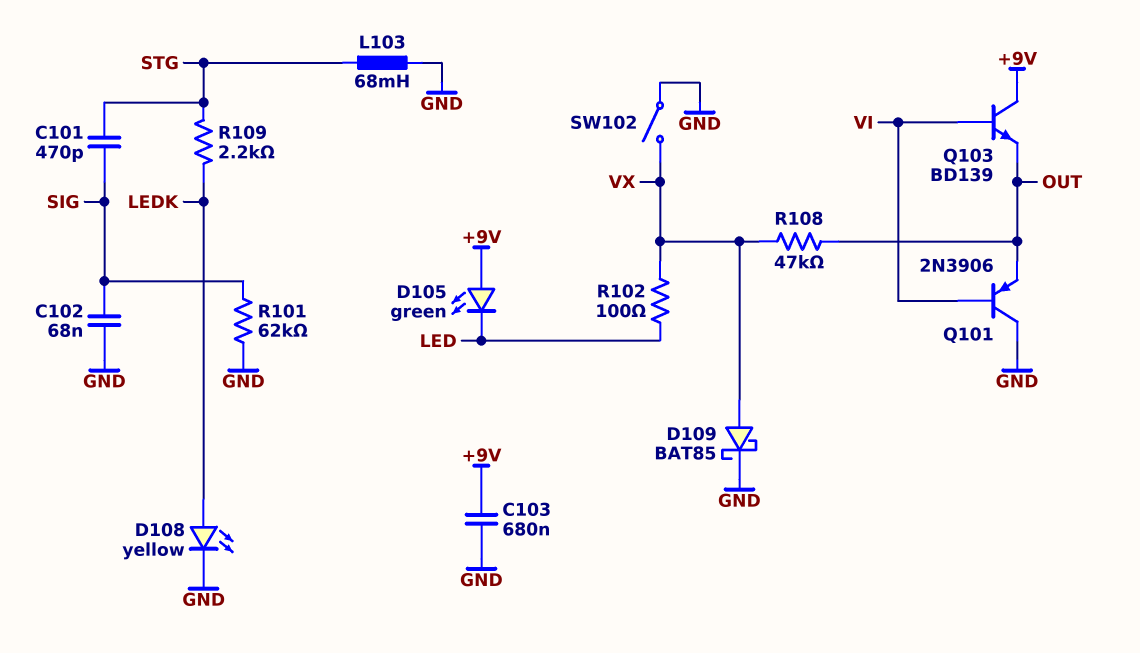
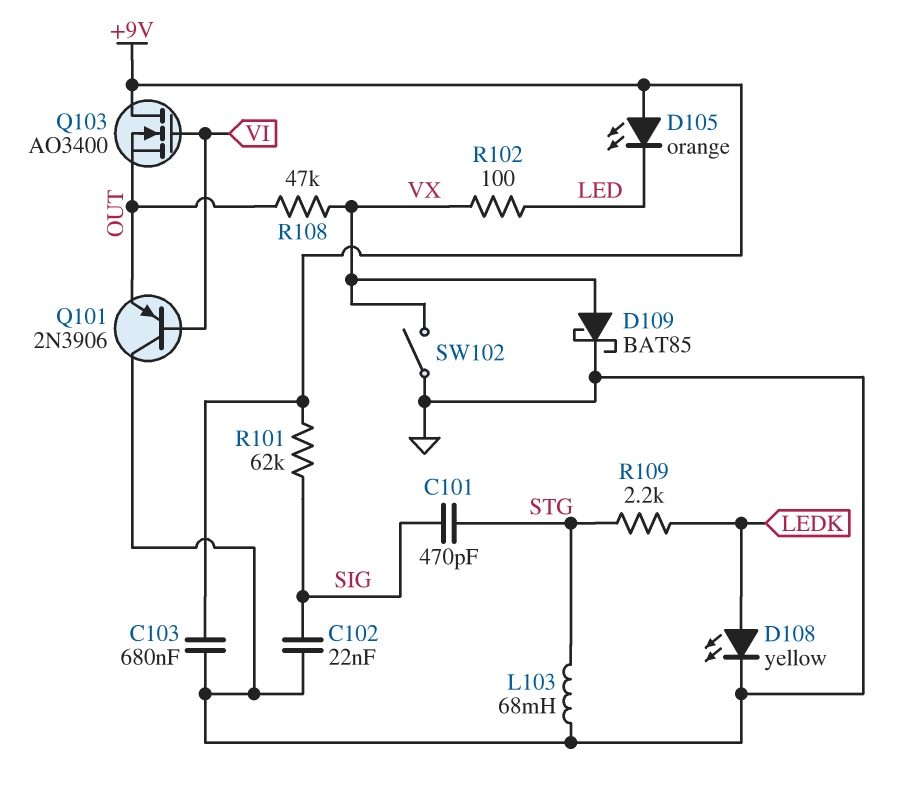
C102: 68nF (GND, SIG) -> 22nF (GND, SIG)
D105: LED green (A +9V, K LED) -> LED orange (A +9V, K LED)
Q103: NPN BD139 (B VI, C +9V, E OUT) -> NMOS AO3400 (G VI, D +9V, S OUT)
R101: 62k (GND, SIG) -> 62k (+9V, SIG)

